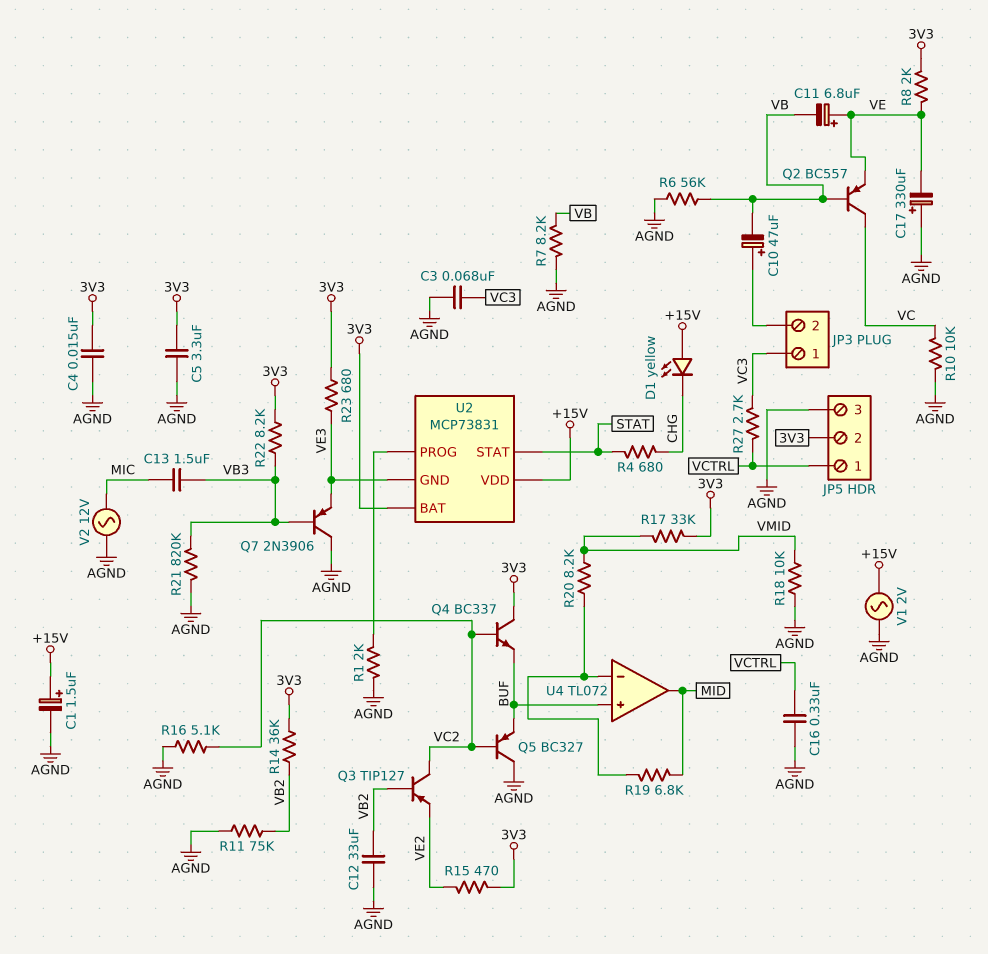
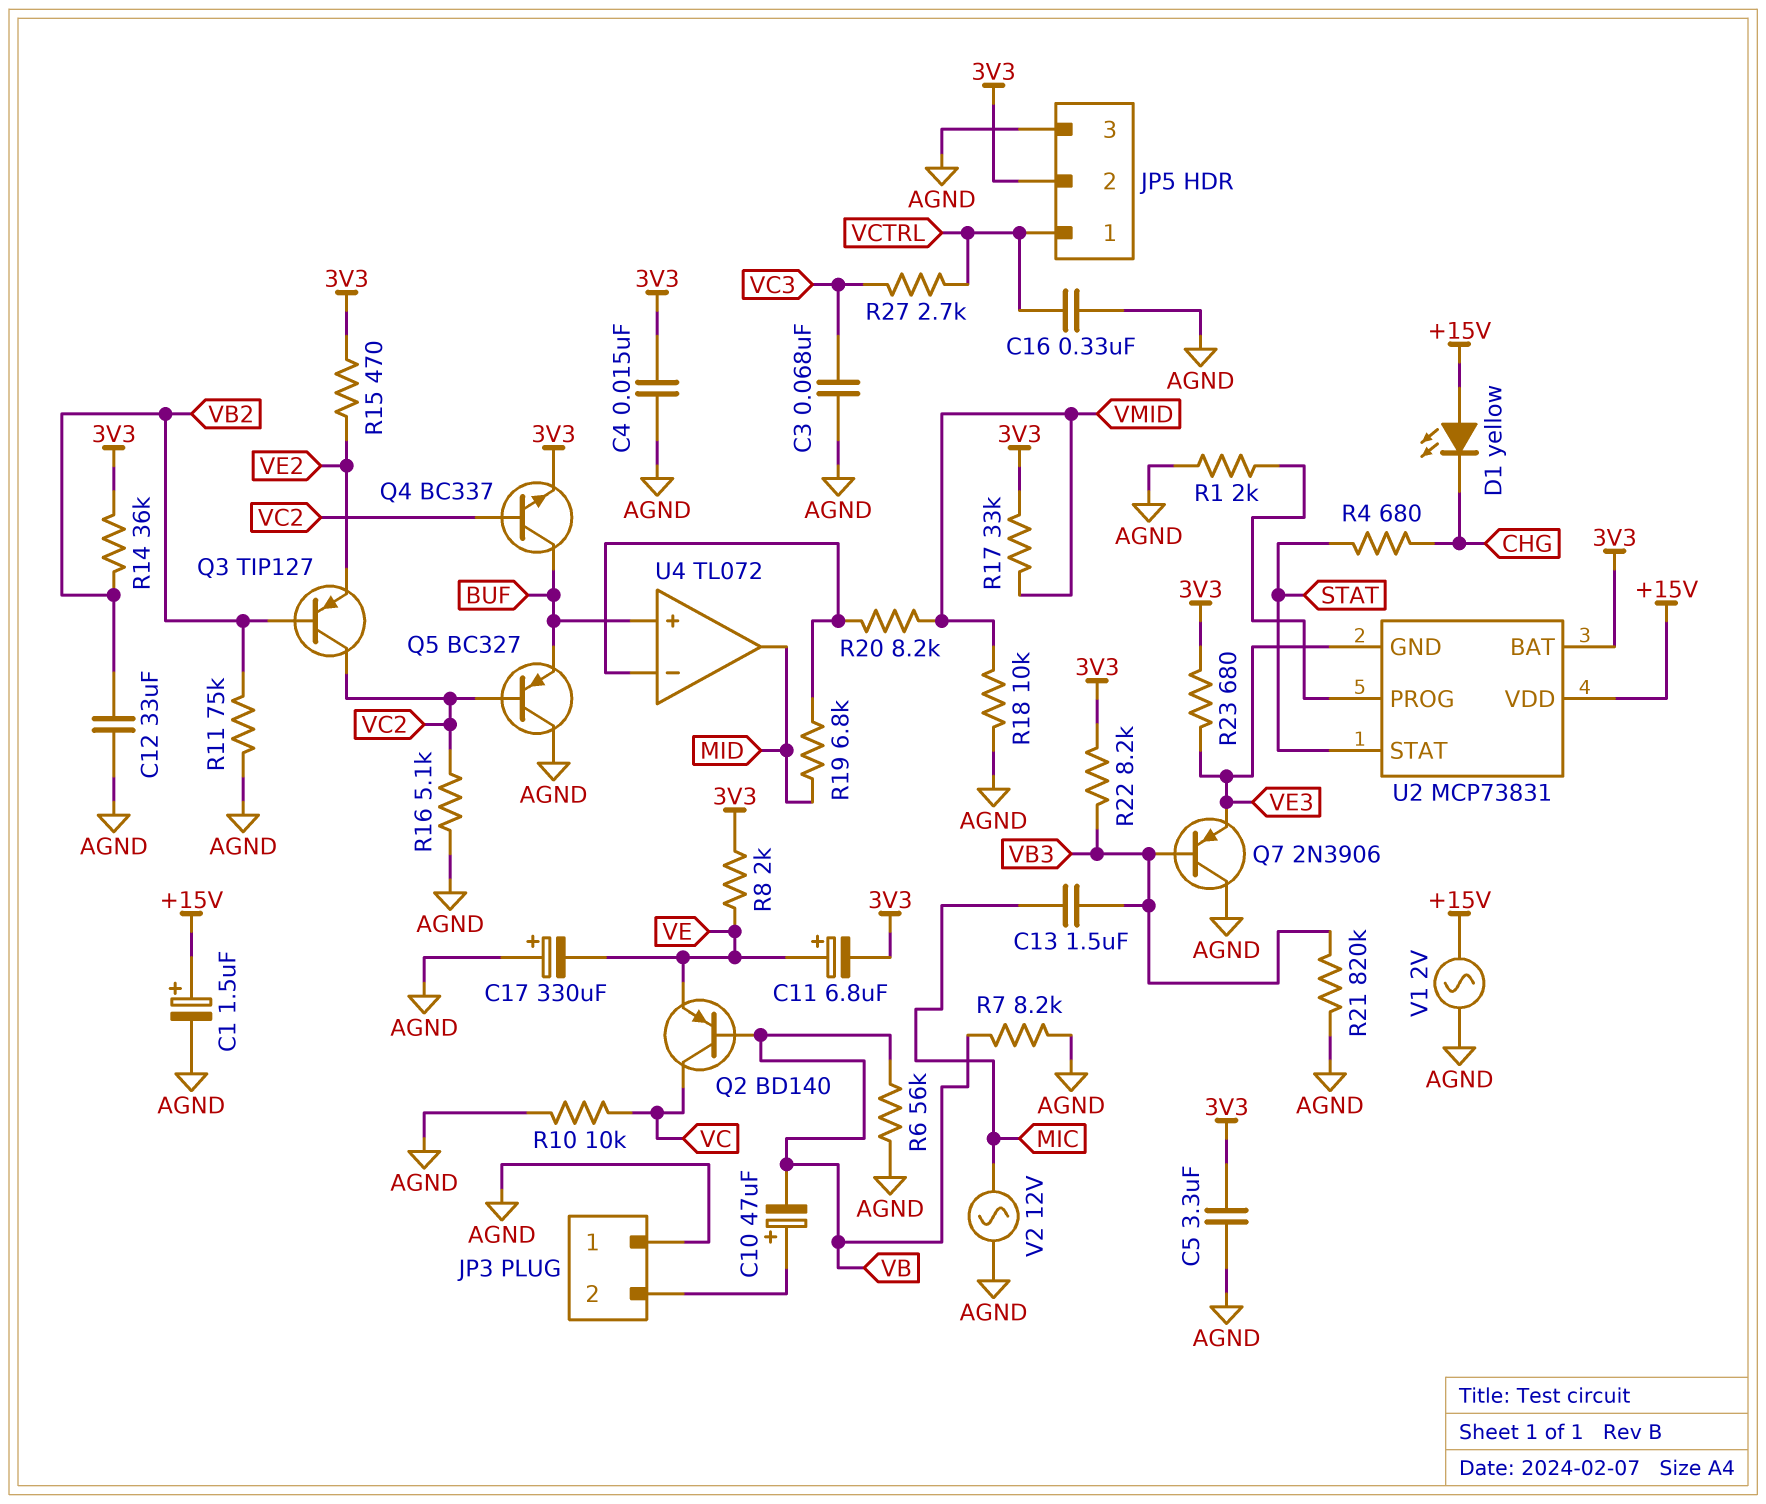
C11: 6.8uF (plus VE, minus VB) -> 6.8uF (plus VE, minus 3V3)
JP3 pin 1: VC3 -> AGND
Q2: PNP BC557 (B VB, C VC, E VE) -> PNP BD140 (B VB, C VC, E VE)
Q4: NPN BC337 (B VC2, C 3V3, E BUF) -> NPN BC337 (B VC2, C BUF, E 3V3)

